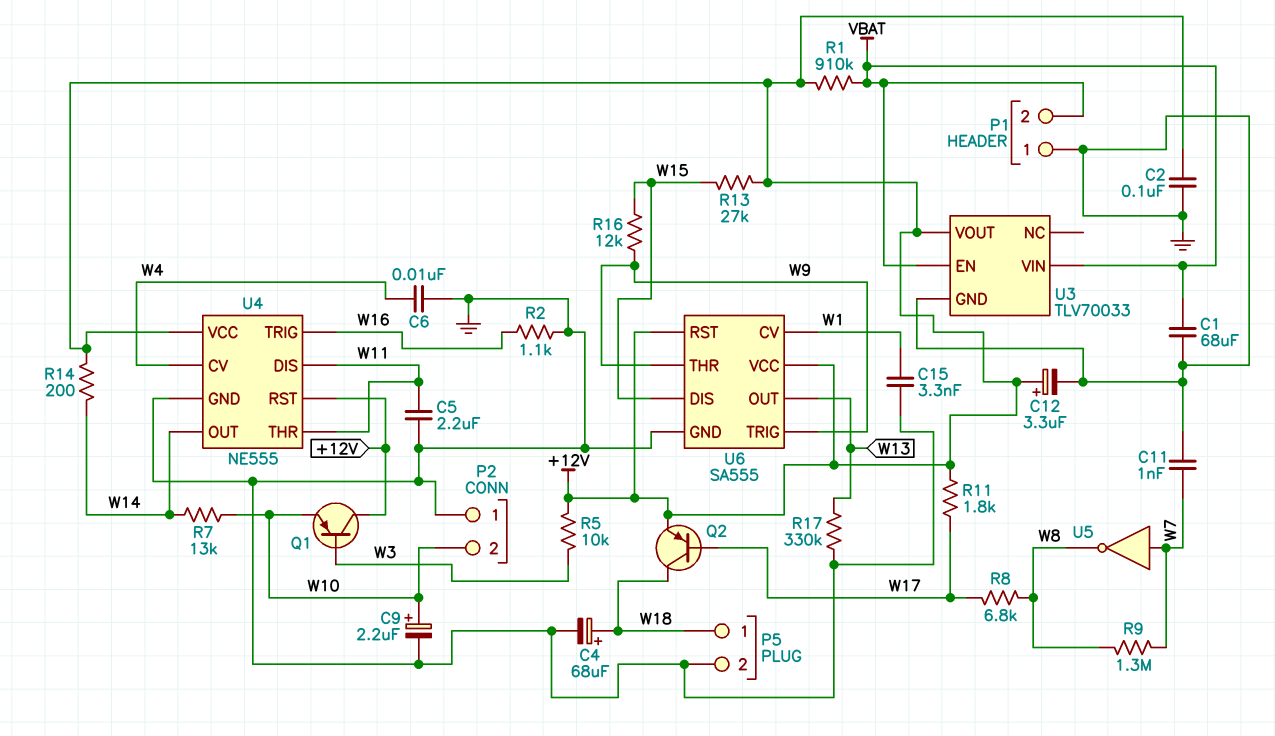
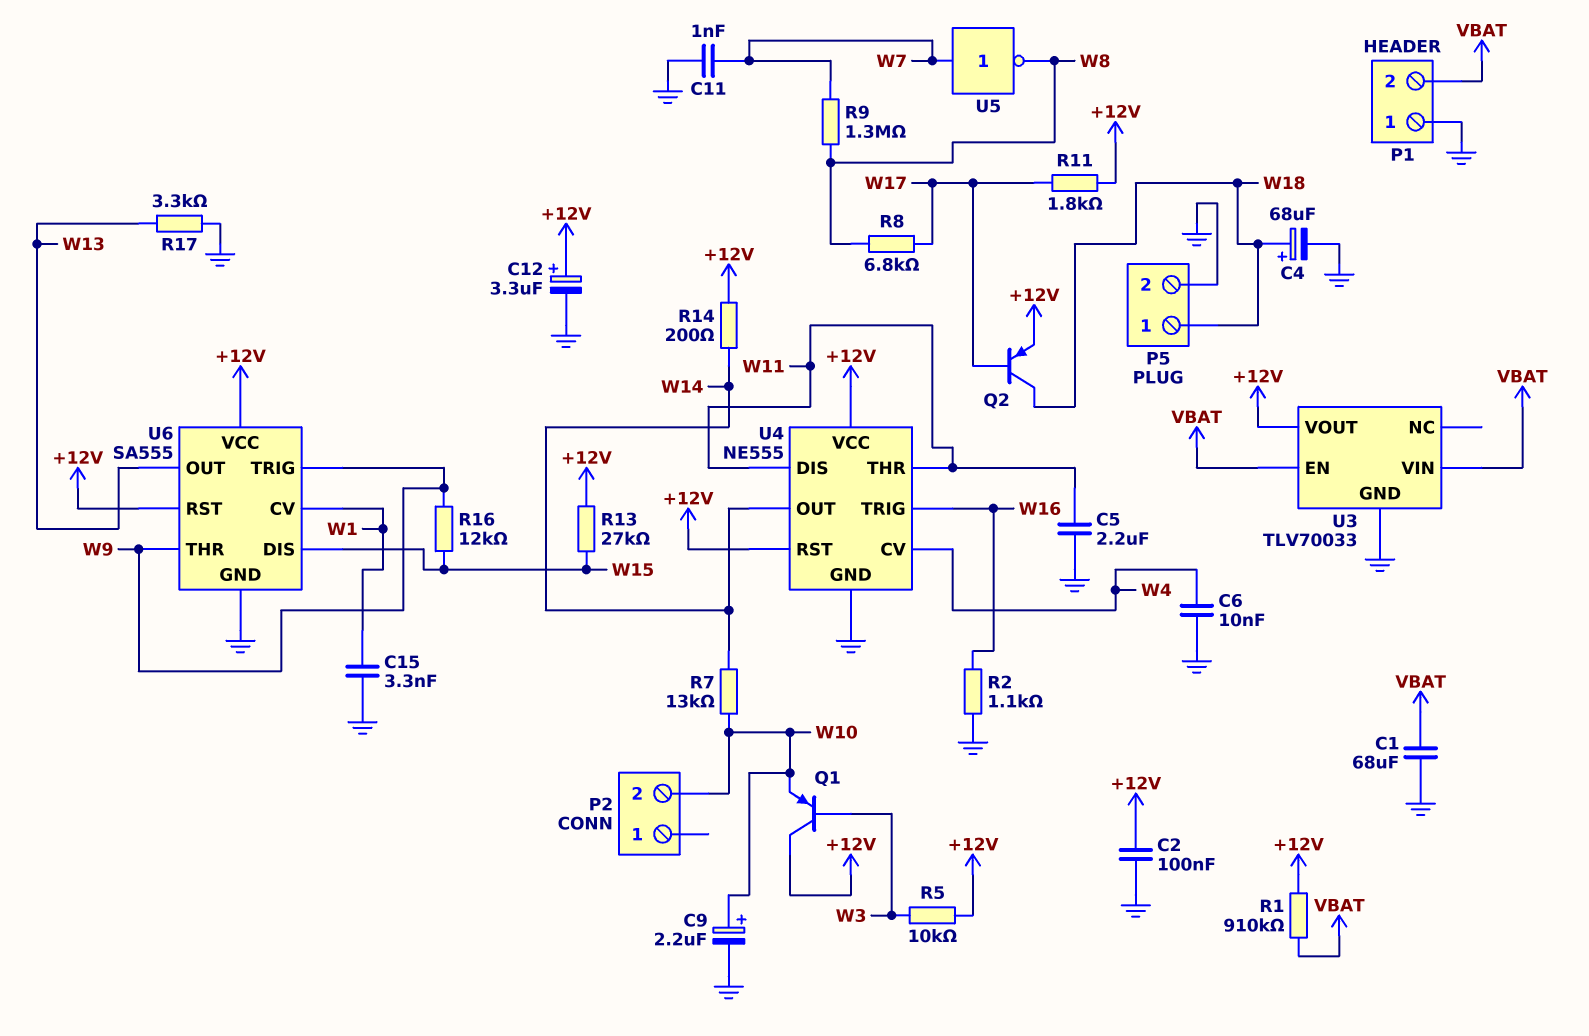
P2 pin 1: GND -> none
R17: 330k (GND, W13) -> 3.3k (GND, W13)

